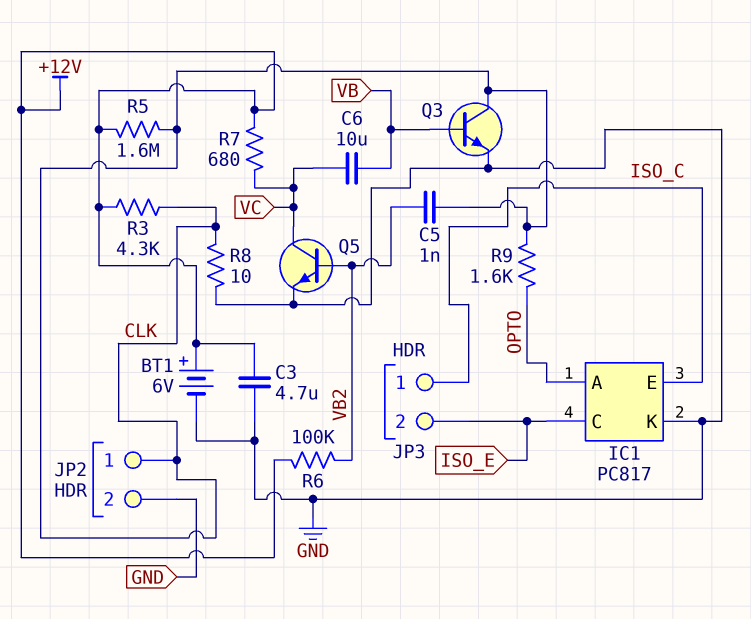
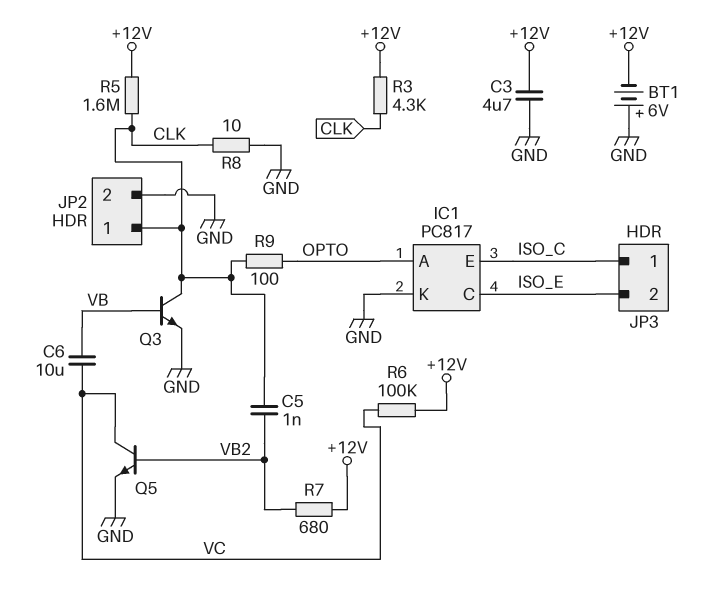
BT1: 6V (plus +12V, minus GND) -> 6V (plus GND, minus +12V)
R6: 100k (+12V, VB2) -> 100k (+12V, VC)
R7: 680 (+12V, VC) -> 680 (+12V, VB2)
R9: 1.6k (CLK, OPTO) -> 100 (CLK, OPTO)

